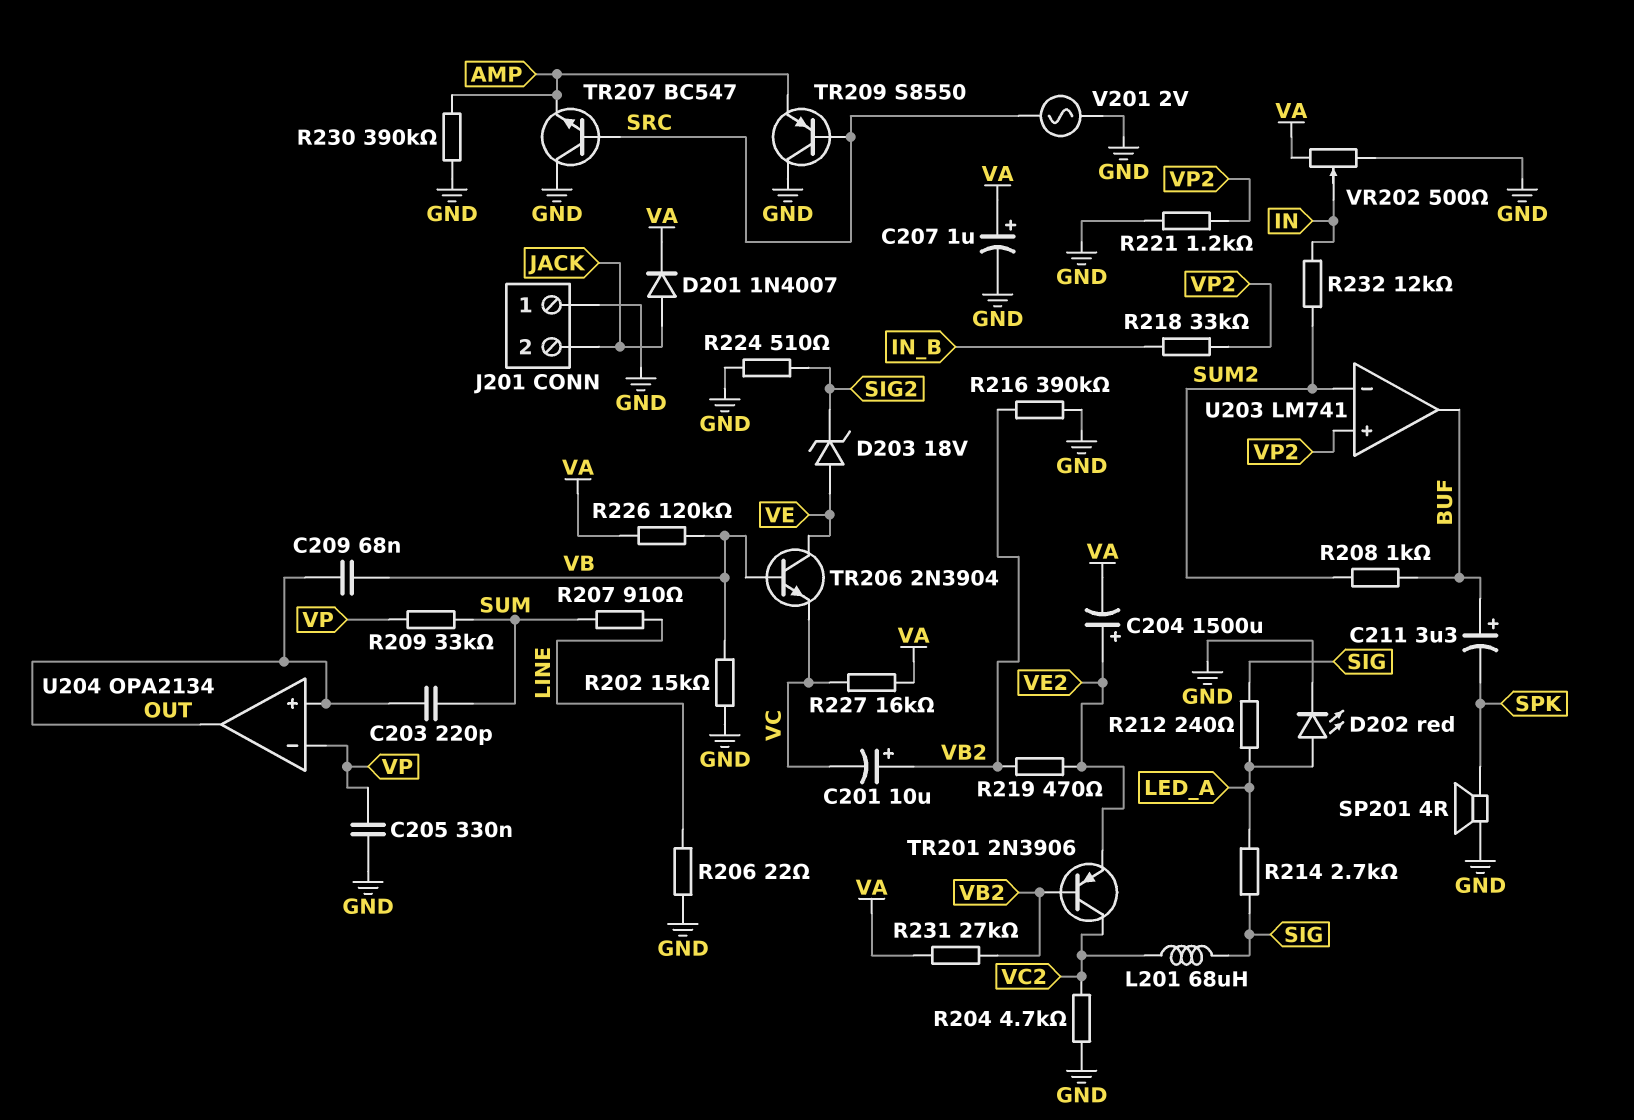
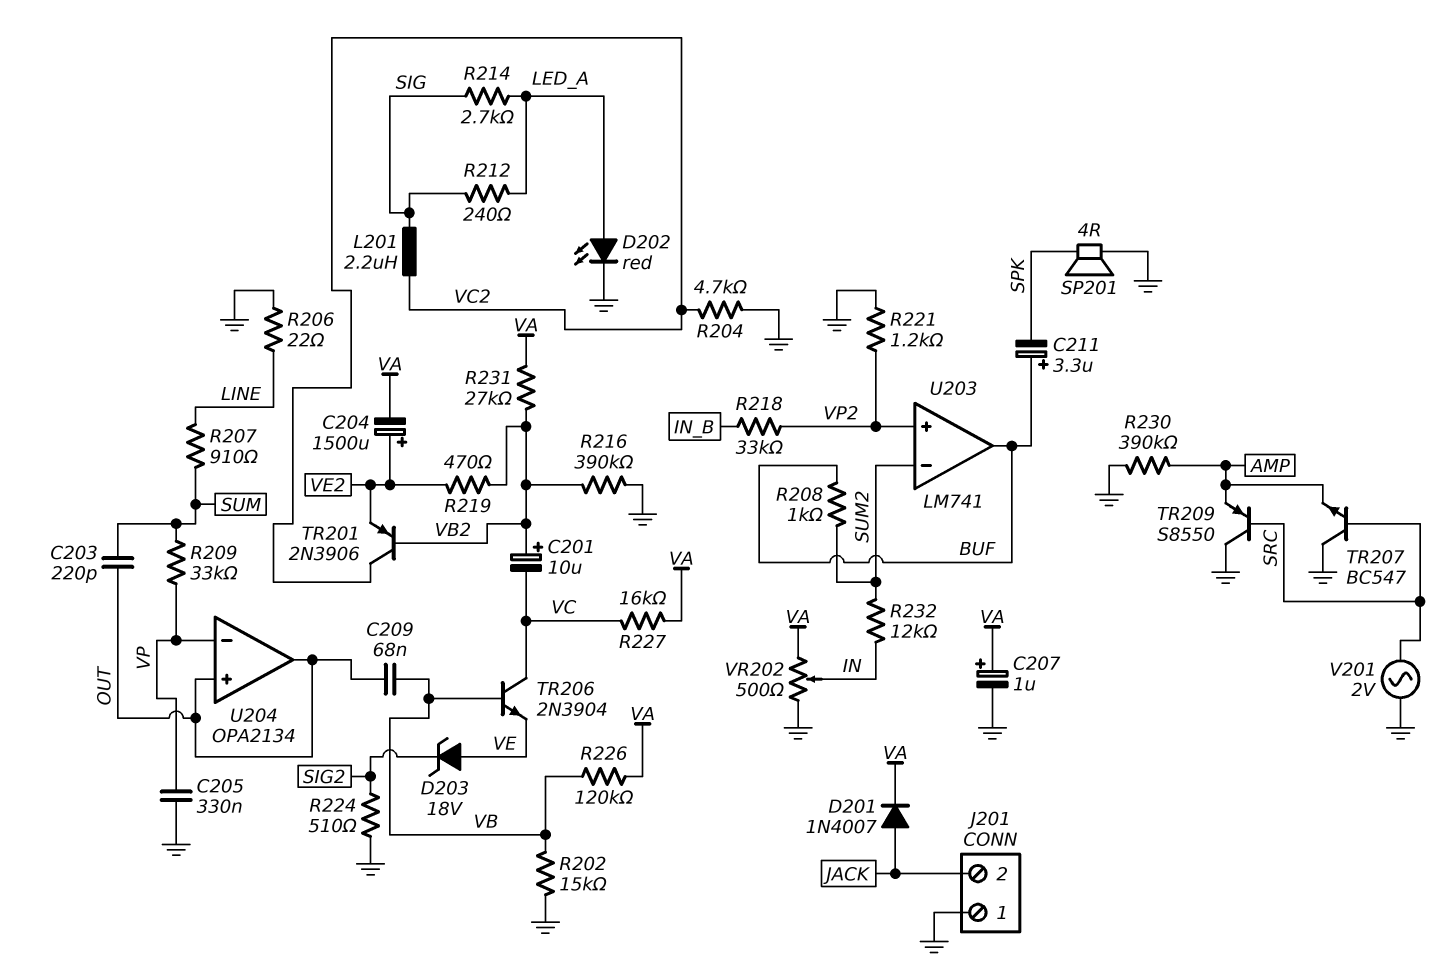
L201: 68uH (SIG, VC2) -> 2.2uH (SIG, VC2)
TR206: NPN 2N3904 (B VB, C VE, E VC) -> NPN 2N3904 (B VB, C VC, E VE)

